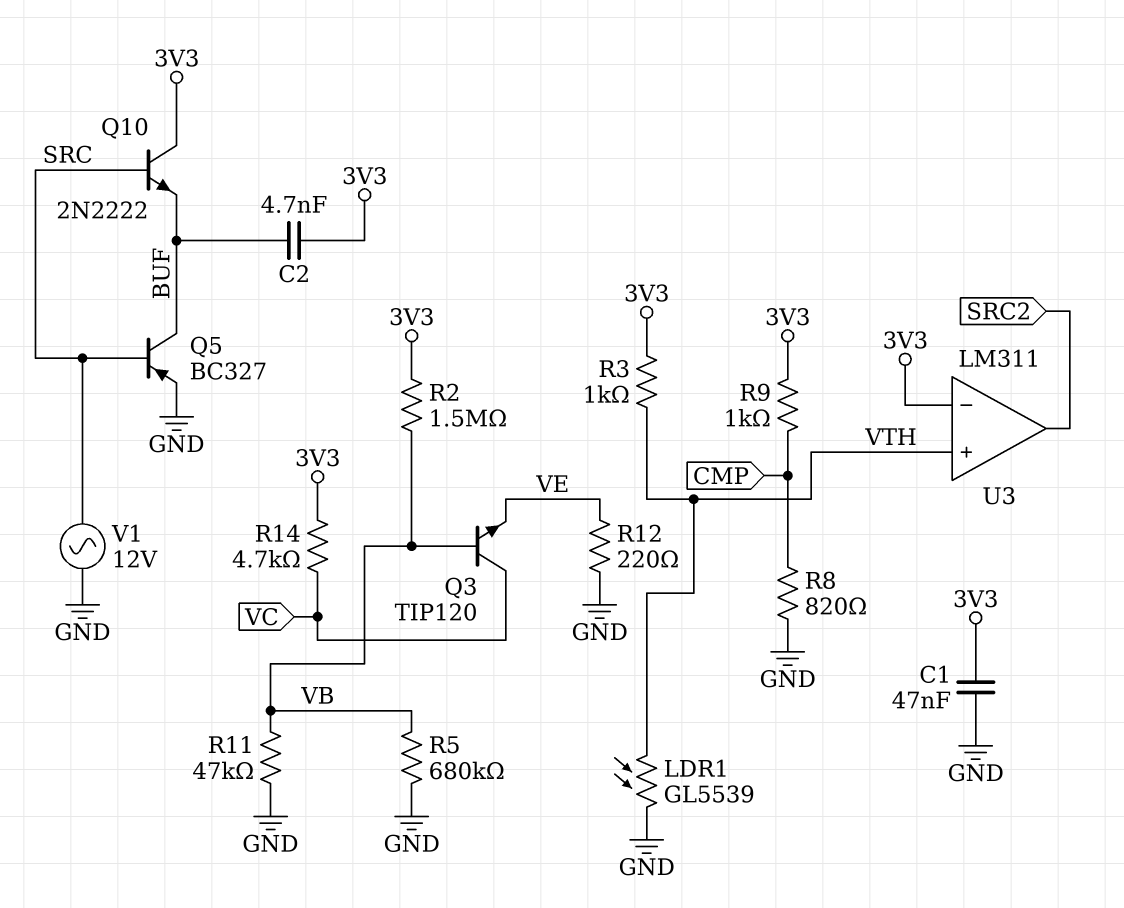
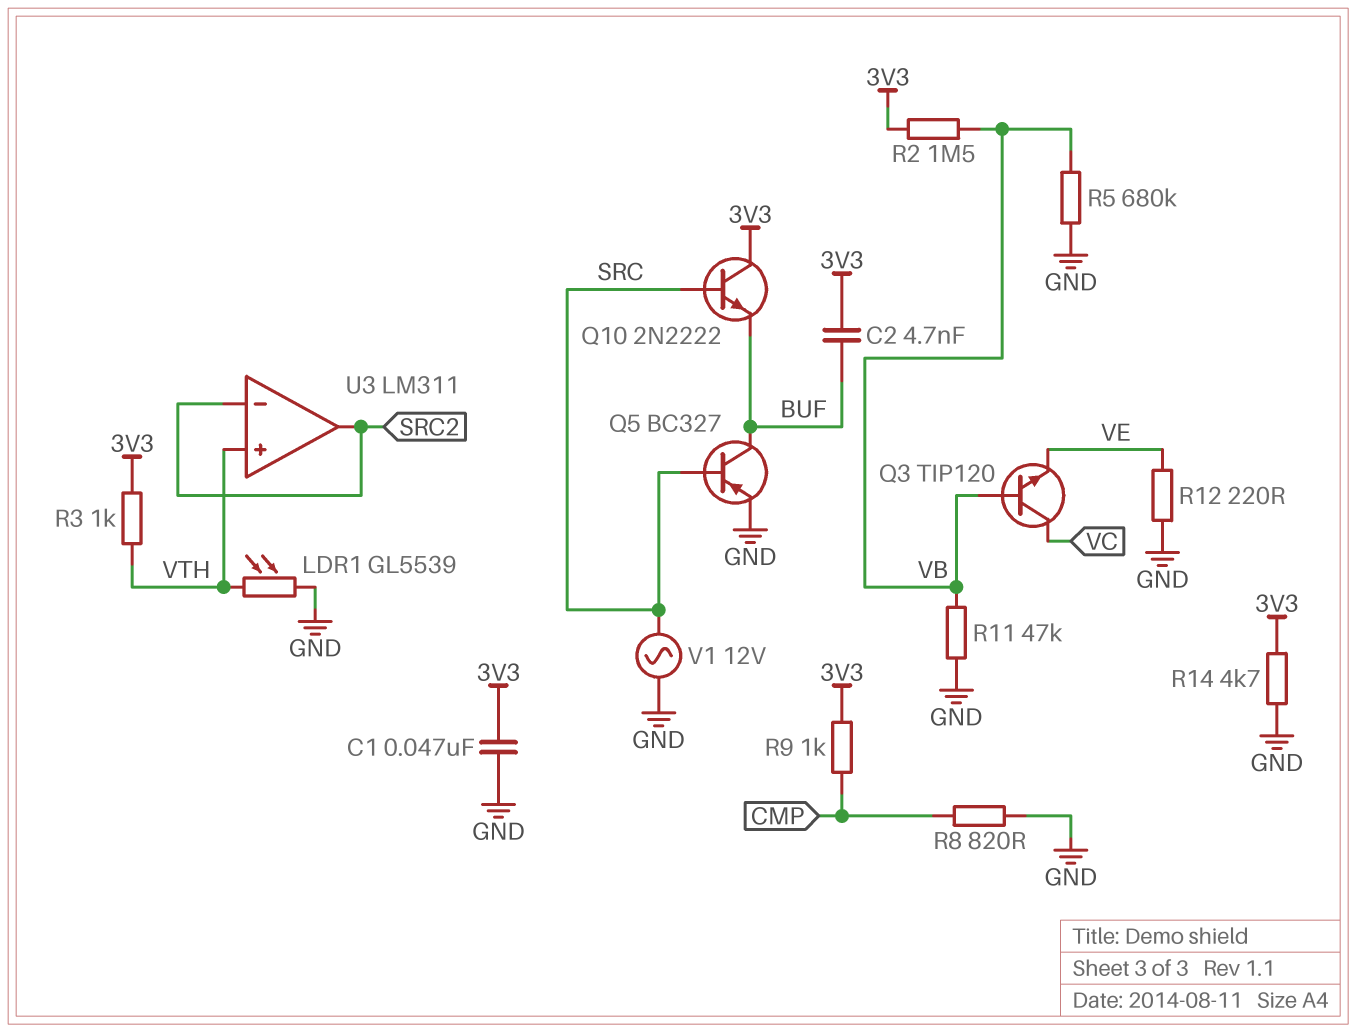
R14: 4.7k (3V3, VC) -> 4.7k (3V3, GND)
U3 pin in-: 3V3 -> SRC2

